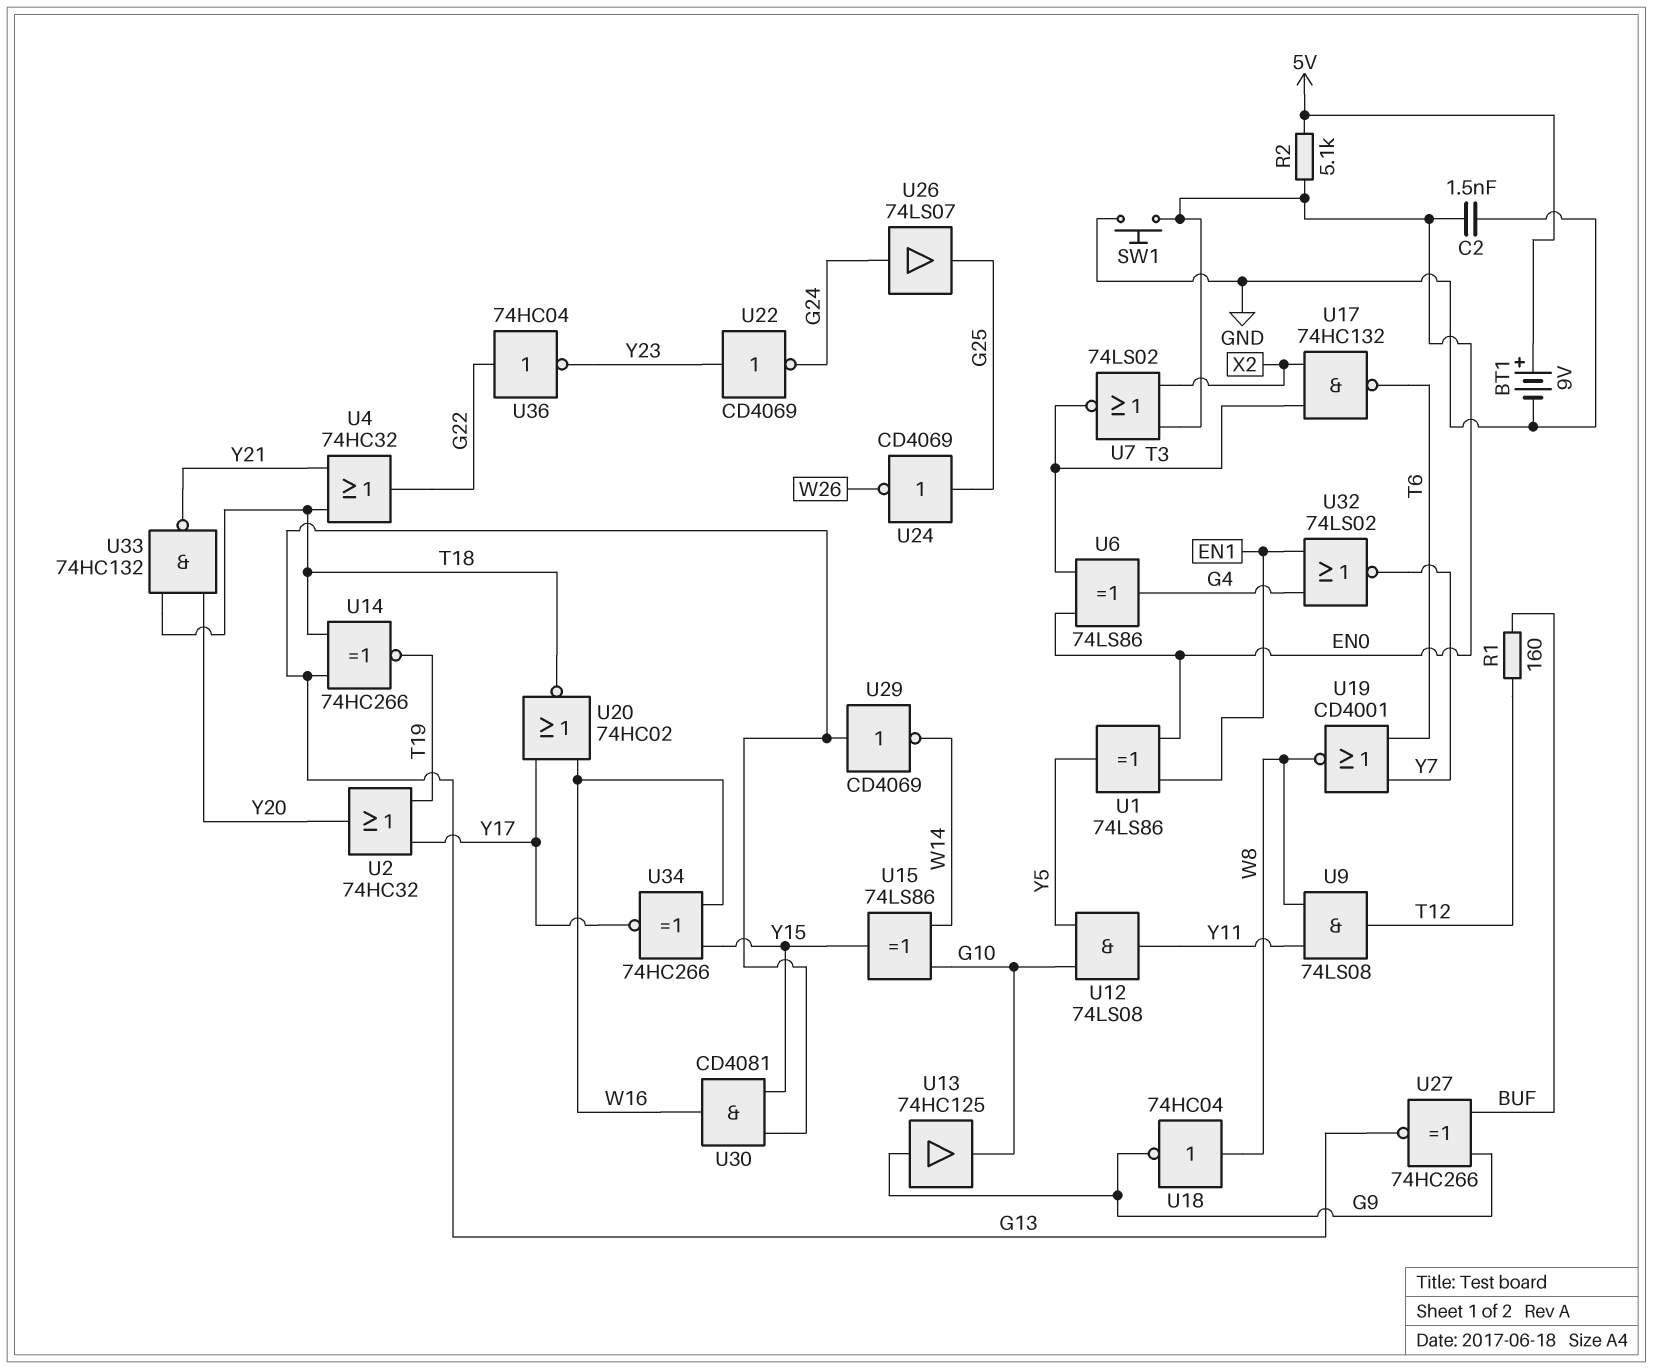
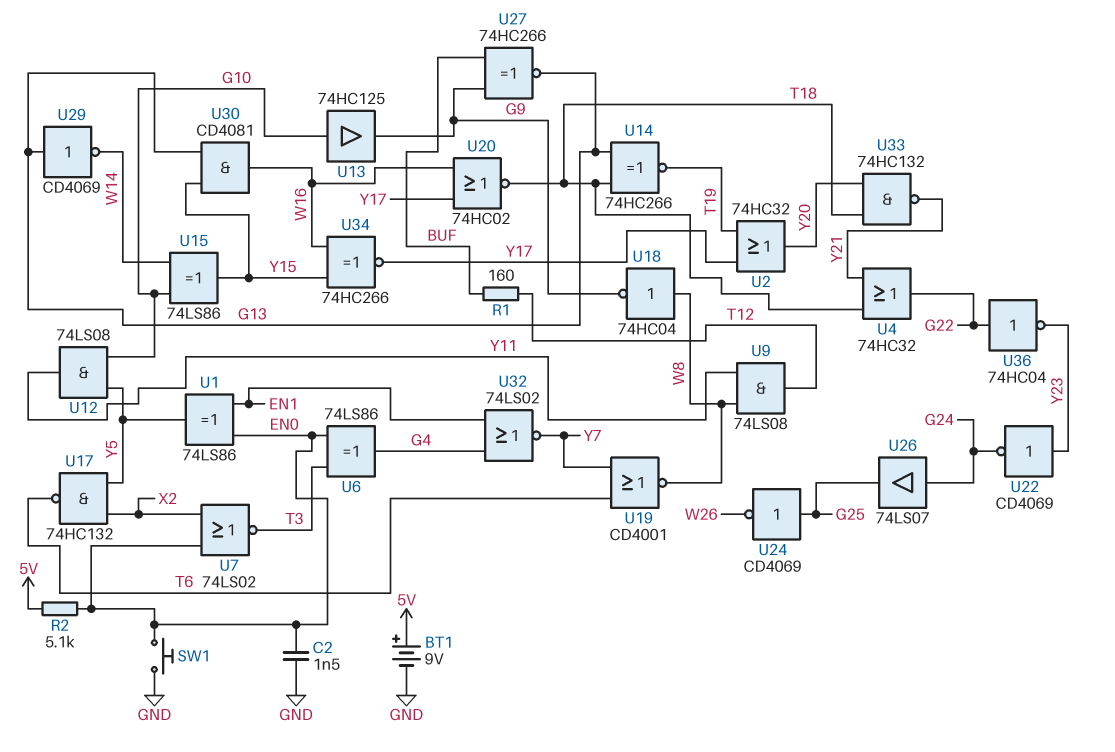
U13: buffer 74HC125 (in G9, out G10) -> buffer 74HC125 (in G10, out G9)
U17: NAND 74HC132 (in T3, in X2, out T6) -> NAND 74HC132 (in X2, in Y5, out T6)

